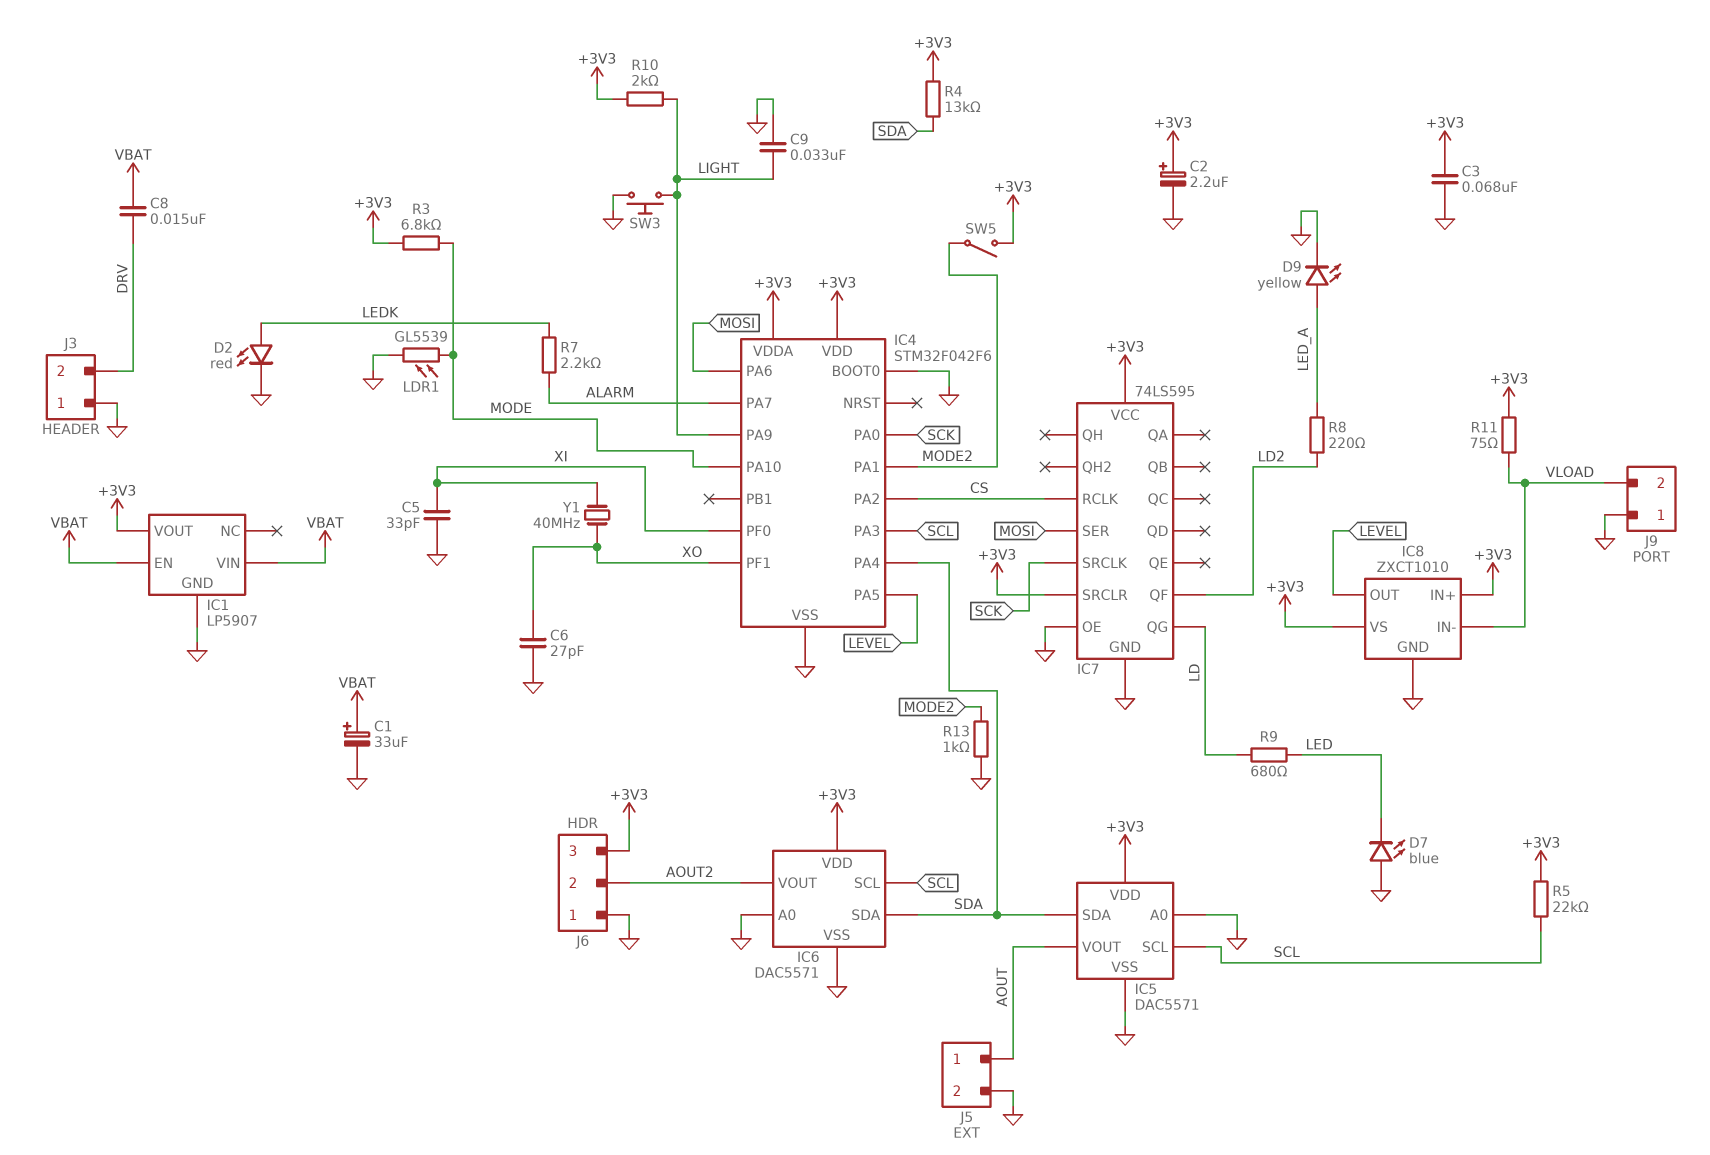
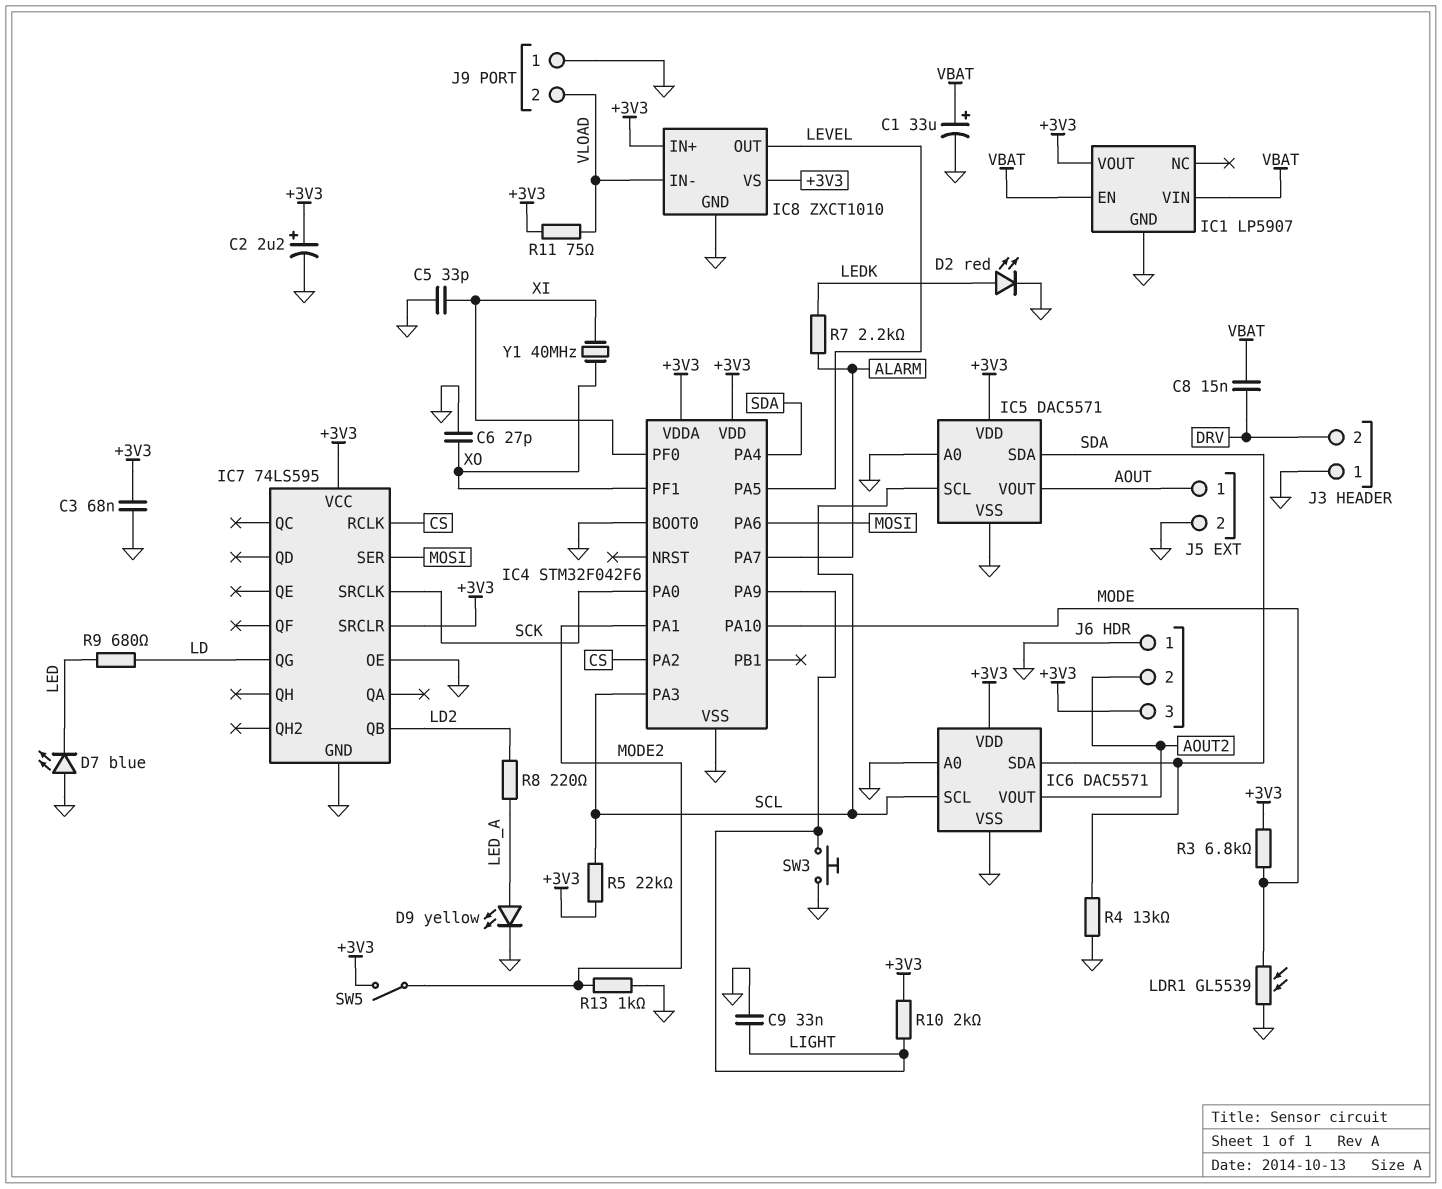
IC7 pin QB: none -> LD2
IC7 pin QF: LD2 -> none
R4: 13k (+3V3, SDA) -> 13k (GND, SDA)

